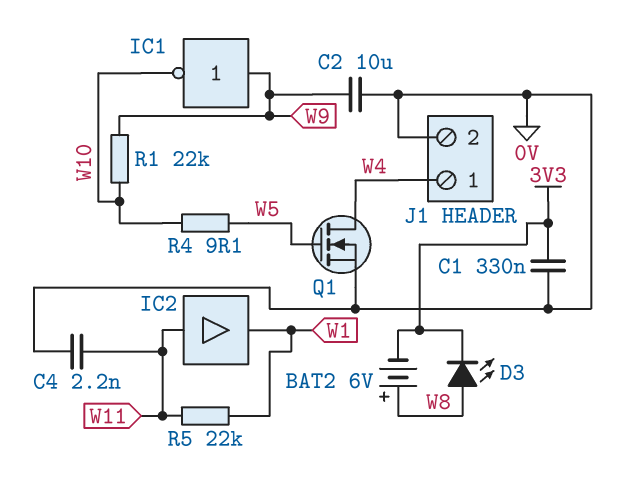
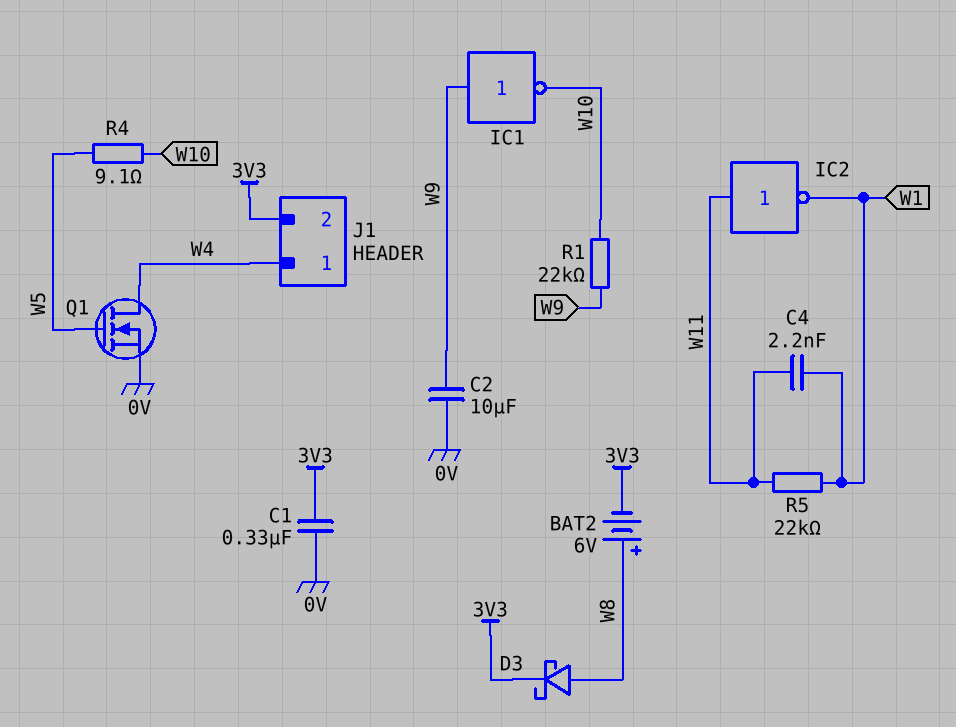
C4: 2.2nF (0V, W11) -> 2.2nF (W1, W11)
D3: LED (A W8, K 3V3) -> schottky (A W8, K 3V3)
IC2: buffer (in W11, out W1) -> NOT (in W11, out W1)
J1 pin 2: 0V -> 3V3

